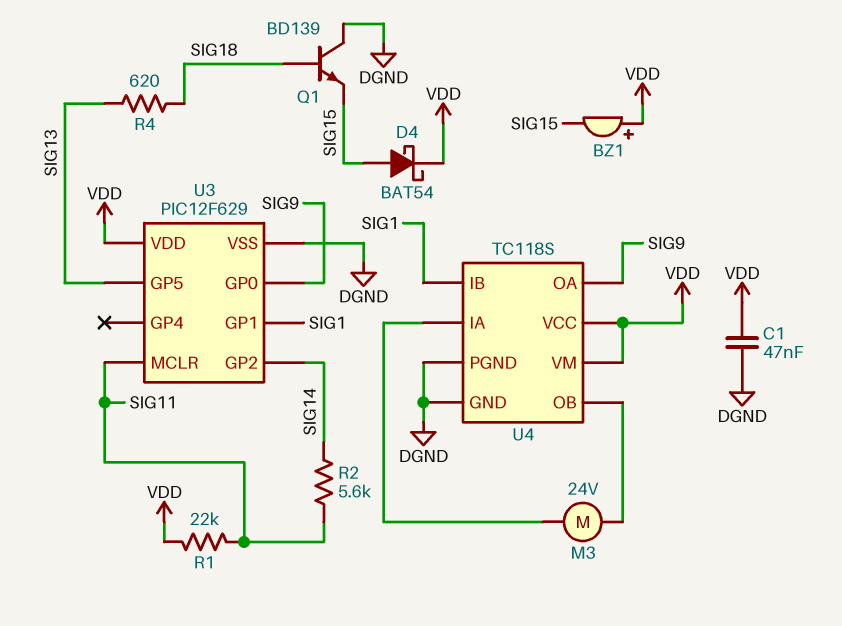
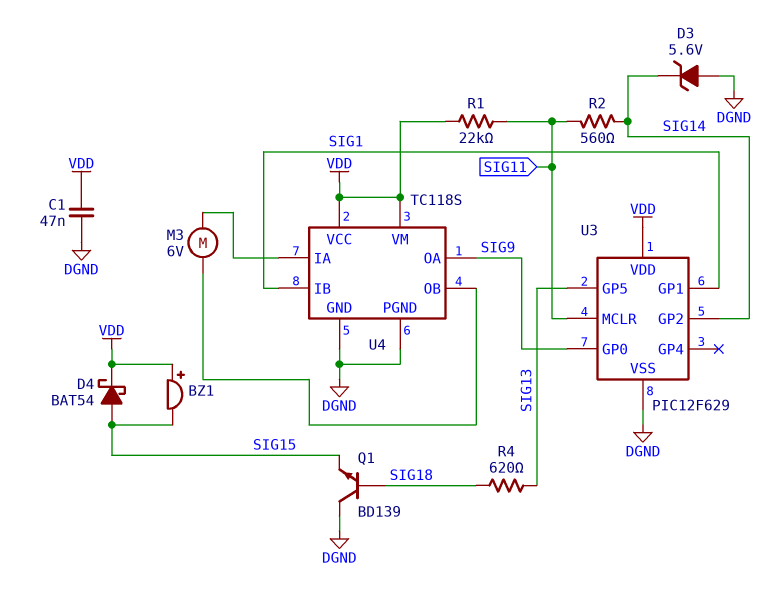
D3: none -> zener 5.6V (A DGND, K SIG14)
M3: motor 24V (U4/IA, U4/OB) -> motor 6V (U4/IA, U4/OB)
R2: 5.6k (SIG11, SIG14) -> 560 (SIG11, SIG14)

